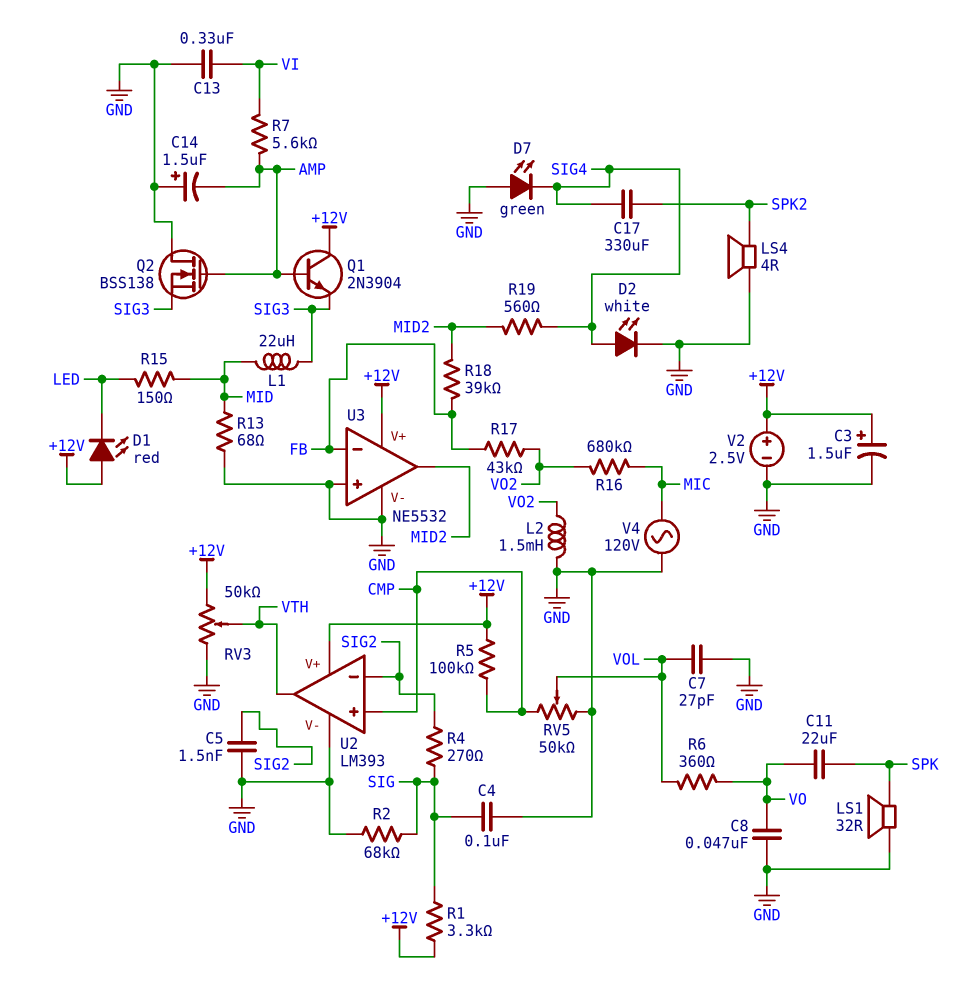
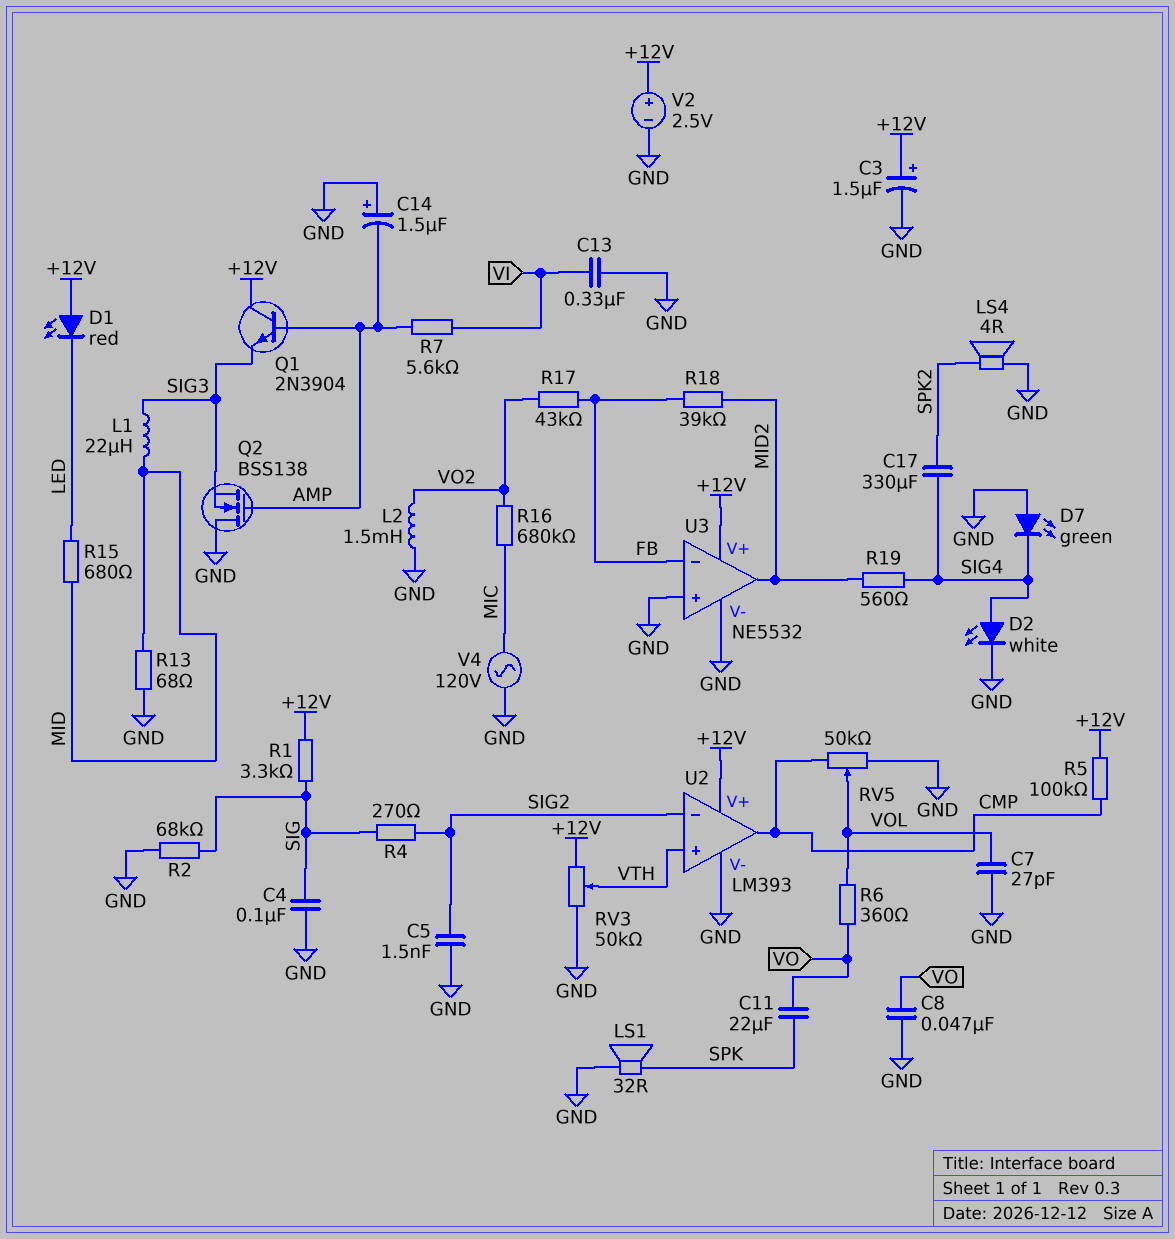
R15: 150 (LED, MID) -> 680 (LED, MID)
U2 pin in+: CMP -> VTH
U2 pin out: VTH -> CMP

